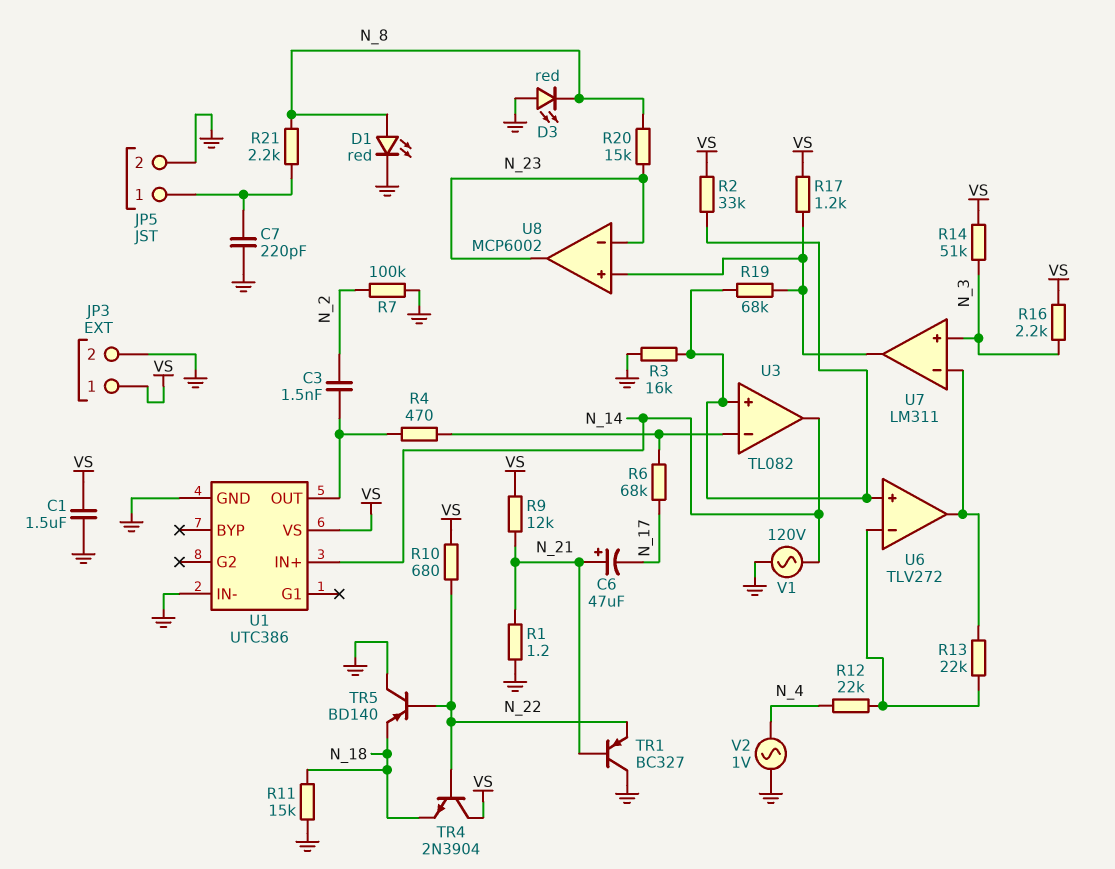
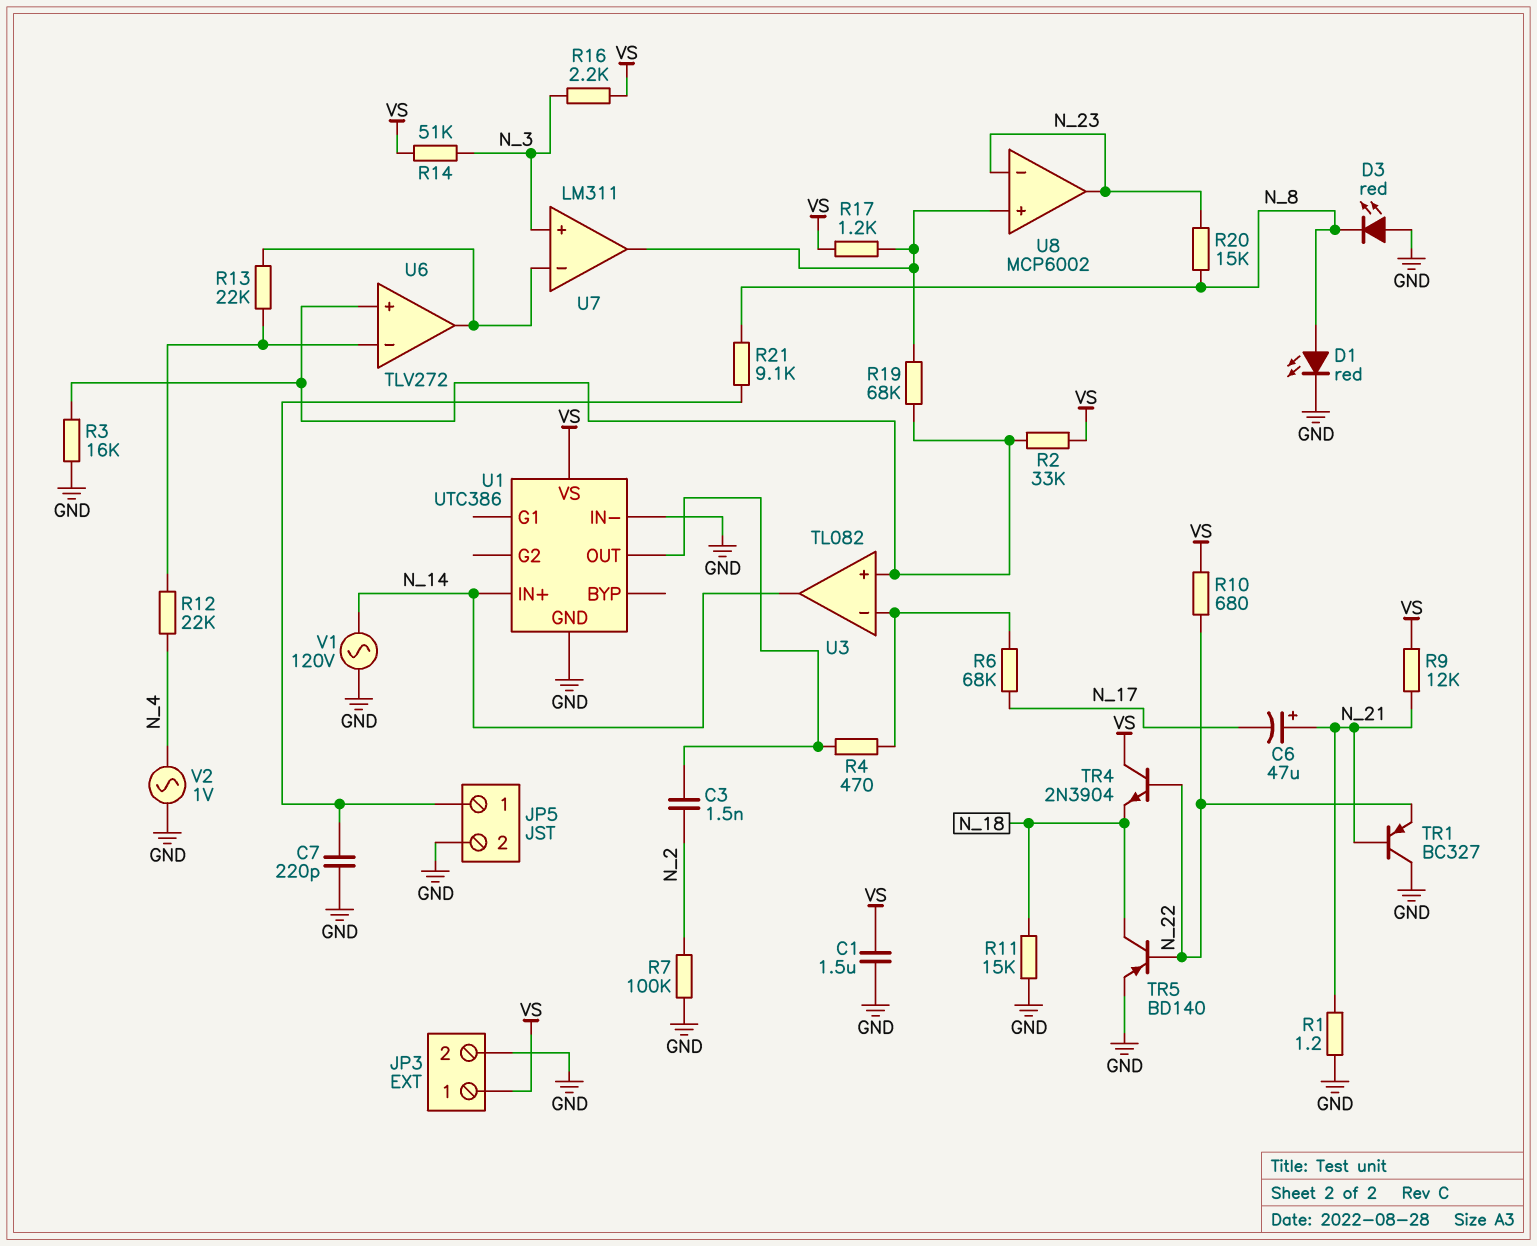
R21: 2.2k (JP5/1, N_8) -> 9.1k (JP5/1, N_8)
TR5: PNP BD140 (B N_22, C GND, E N_18) -> PNP BD140 (B N_22, C N_18, E GND)

